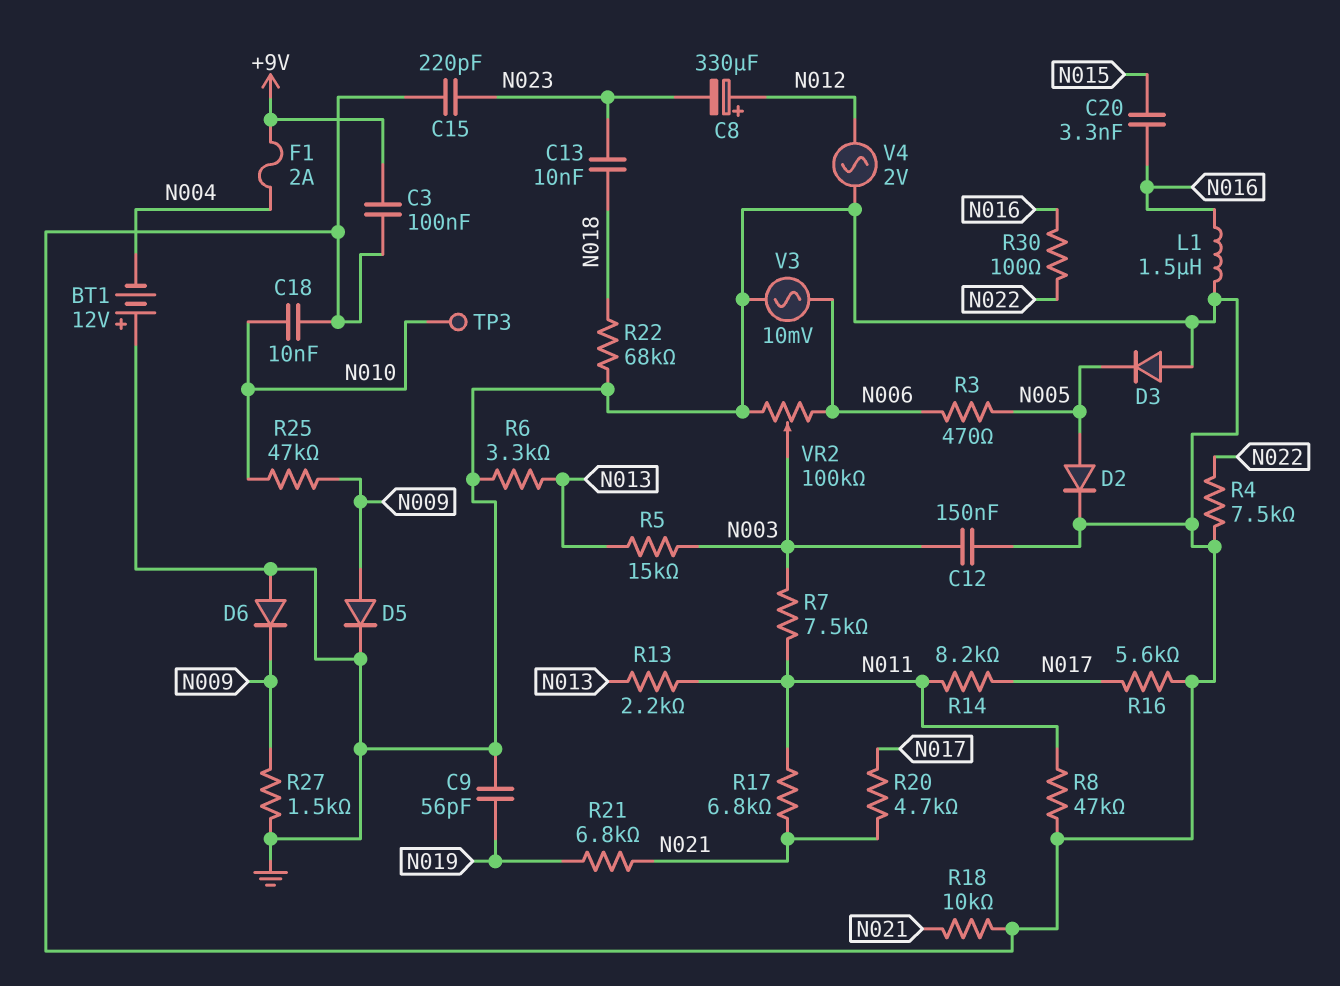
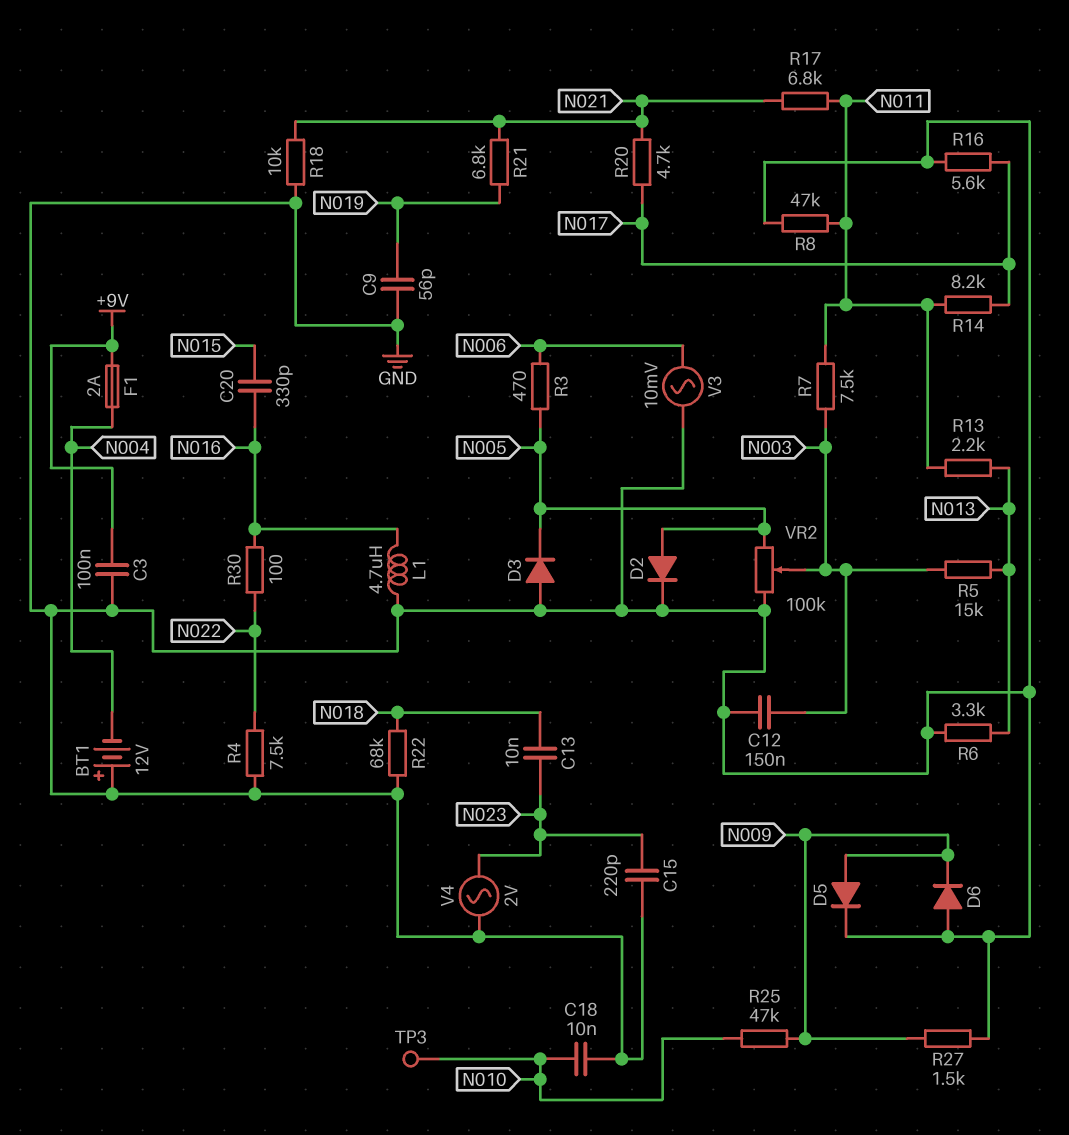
C8: 330uF (plus N012, minus N023) -> none
C20: 3.3nF (N015, N016) -> 330pF (N015, N016)
L1: 1.5uH (GND, N016) -> 4.7uH (GND, N016)
V4: AC 2V (GND, N012) -> AC 2V (GND, N023)
VR2: 100k (GND, N006, wiper N003) -> 100k (GND, N005, wiper N003)

